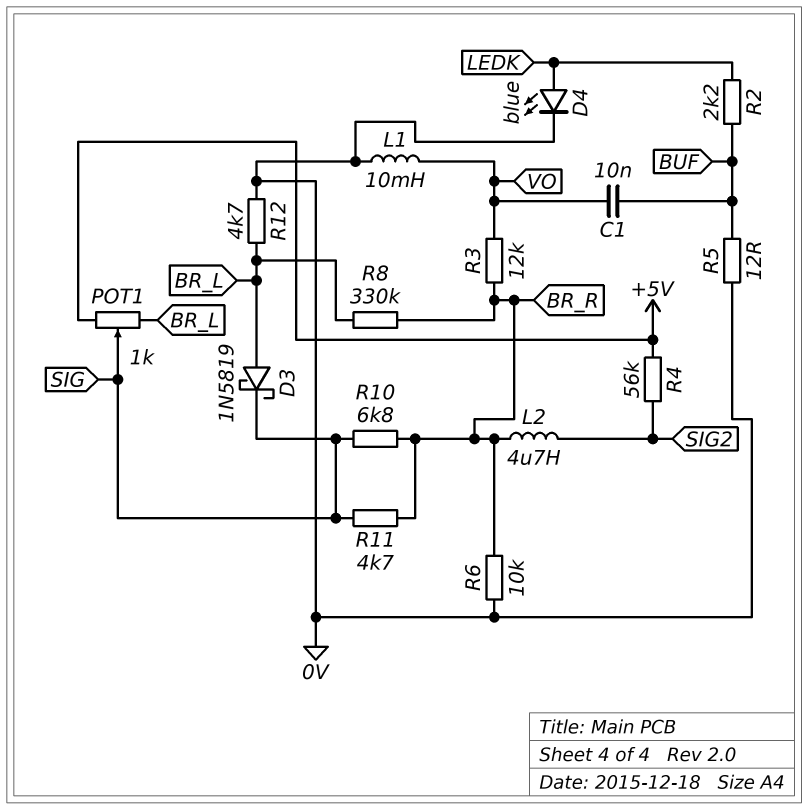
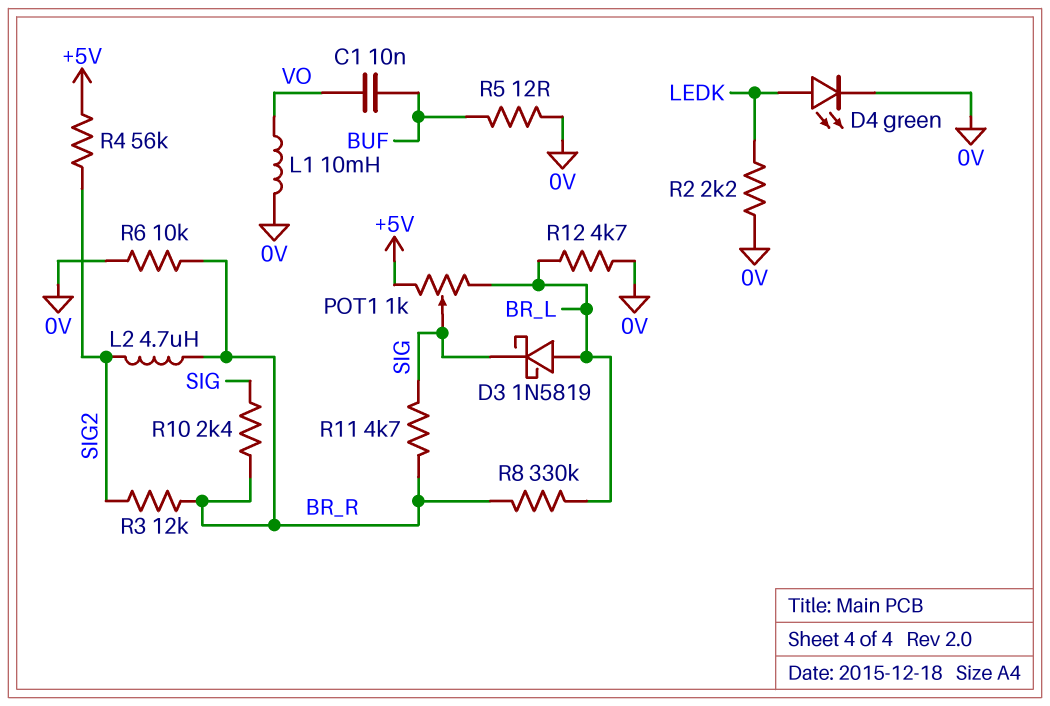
D4: LED blue (A LEDK, K 0V) -> LED green (A LEDK, K 0V)
R2: 2.2k (BUF, LEDK) -> 2.2k (0V, LEDK)
R3: 12k (BR_R, VO) -> 12k (BR_R, SIG2)
R10: 6.8k (BR_R, SIG) -> 2.4k (BR_R, SIG)

